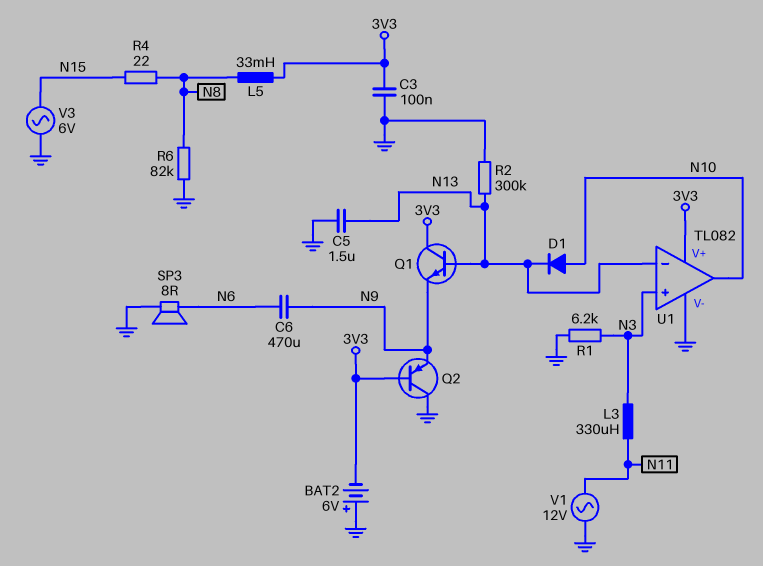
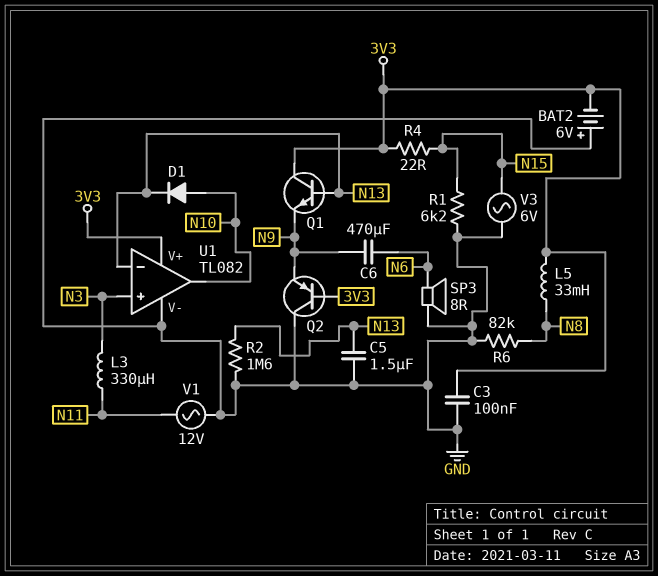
R1: 6.2k (GND, N3) -> 6.2k (GND, N15)
R2: 300k (GND, N13) -> 1.6M (GND, N13)
R4: 22 (N8, N15) -> 22 (3V3, N15)

